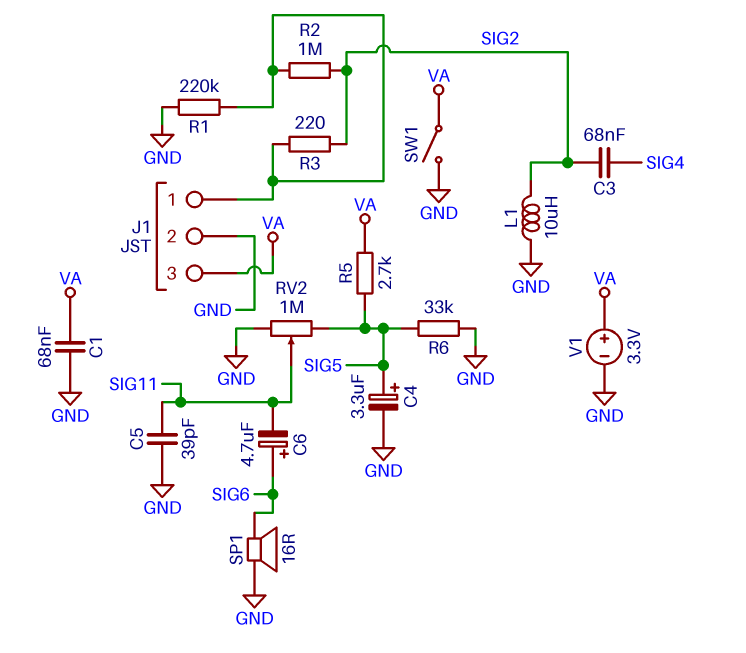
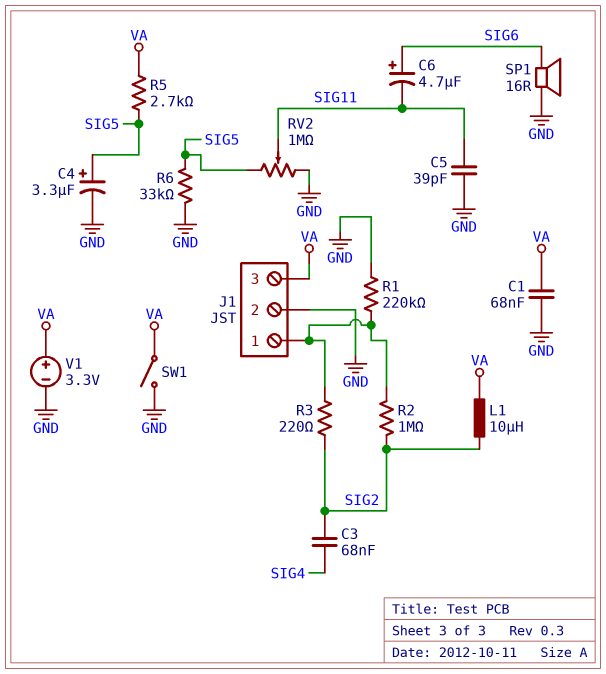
L1: 10uH (GND, SIG2) -> 10uH (SIG2, VA)

